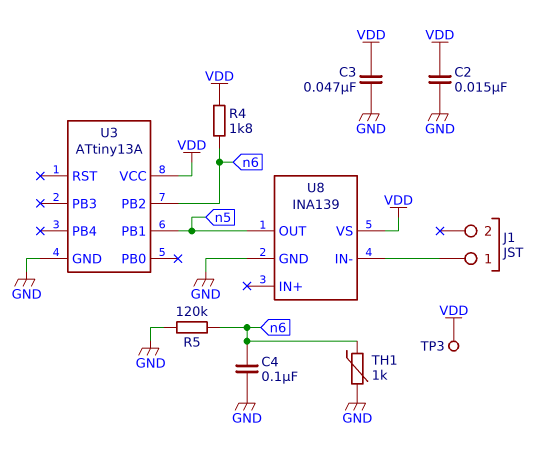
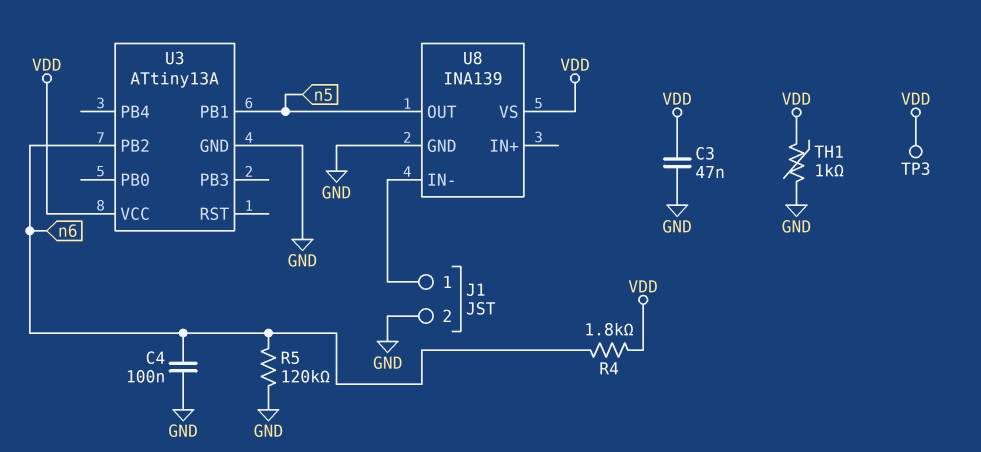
C2: 15nF (GND, VDD) -> none
J1 pin 2: none -> GND
TH1: 1k (GND, n6) -> 1k (GND, VDD)

